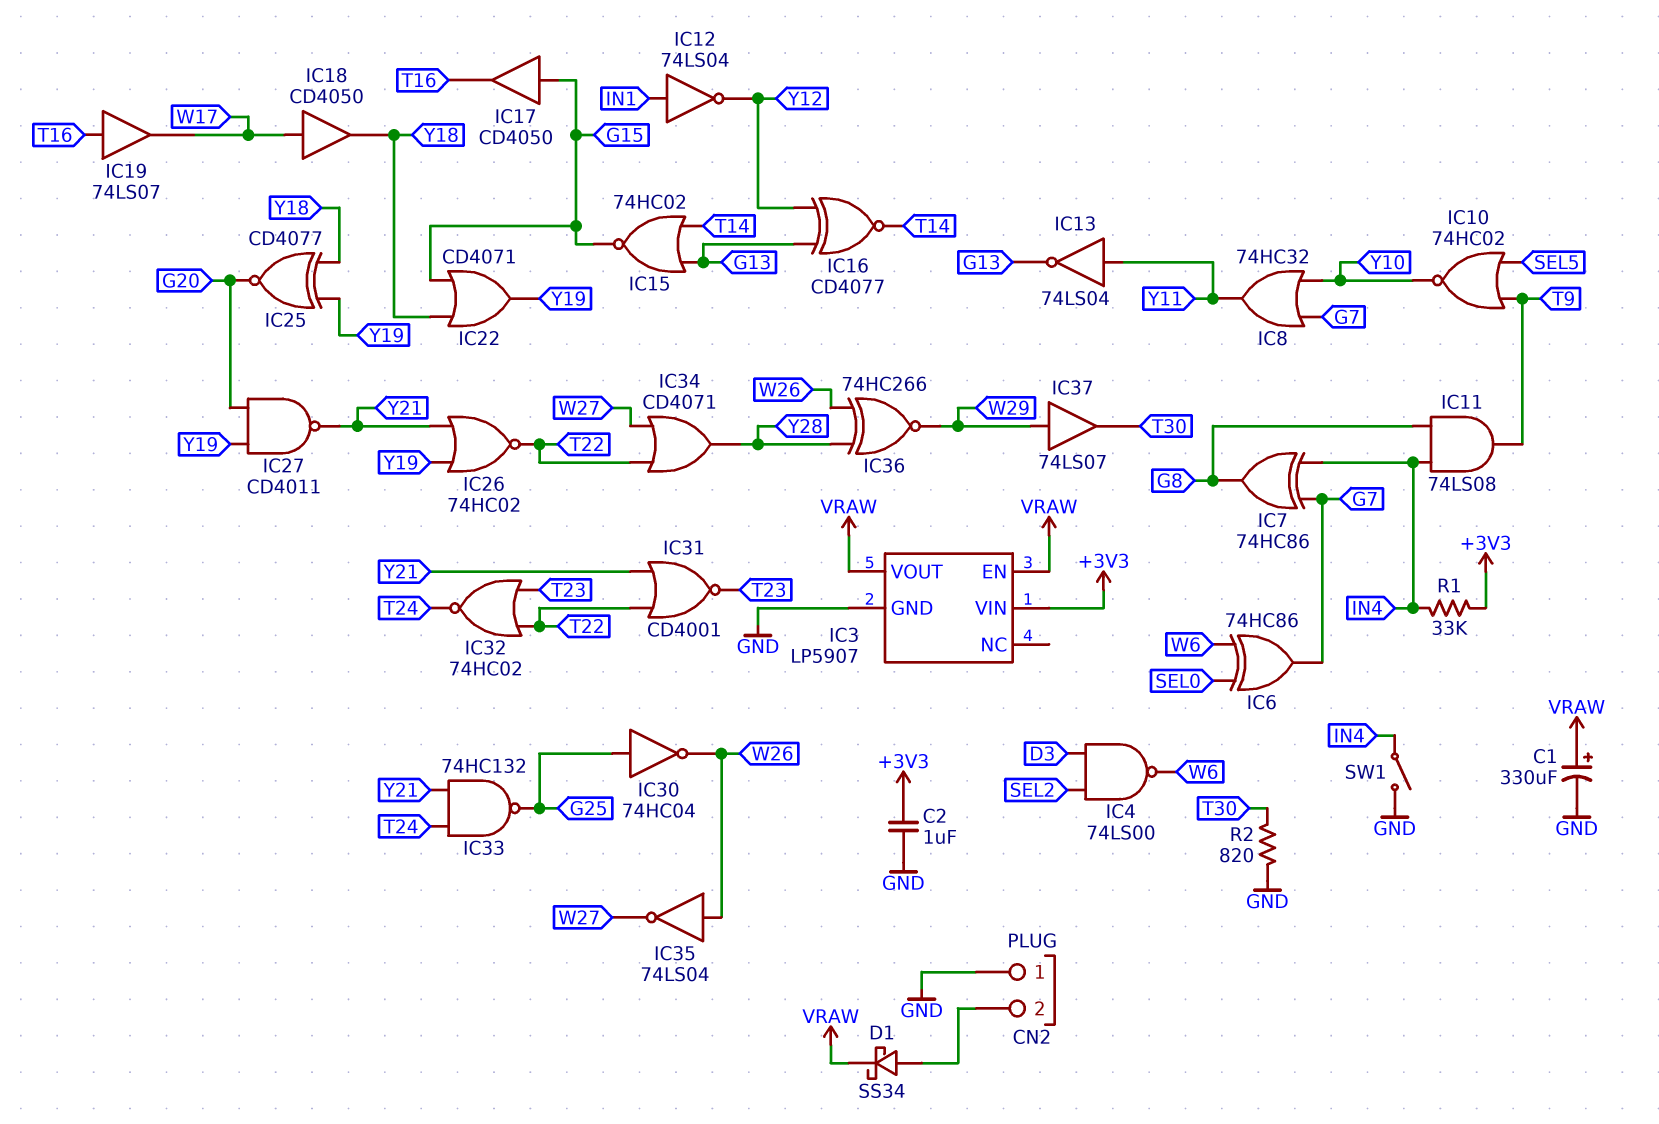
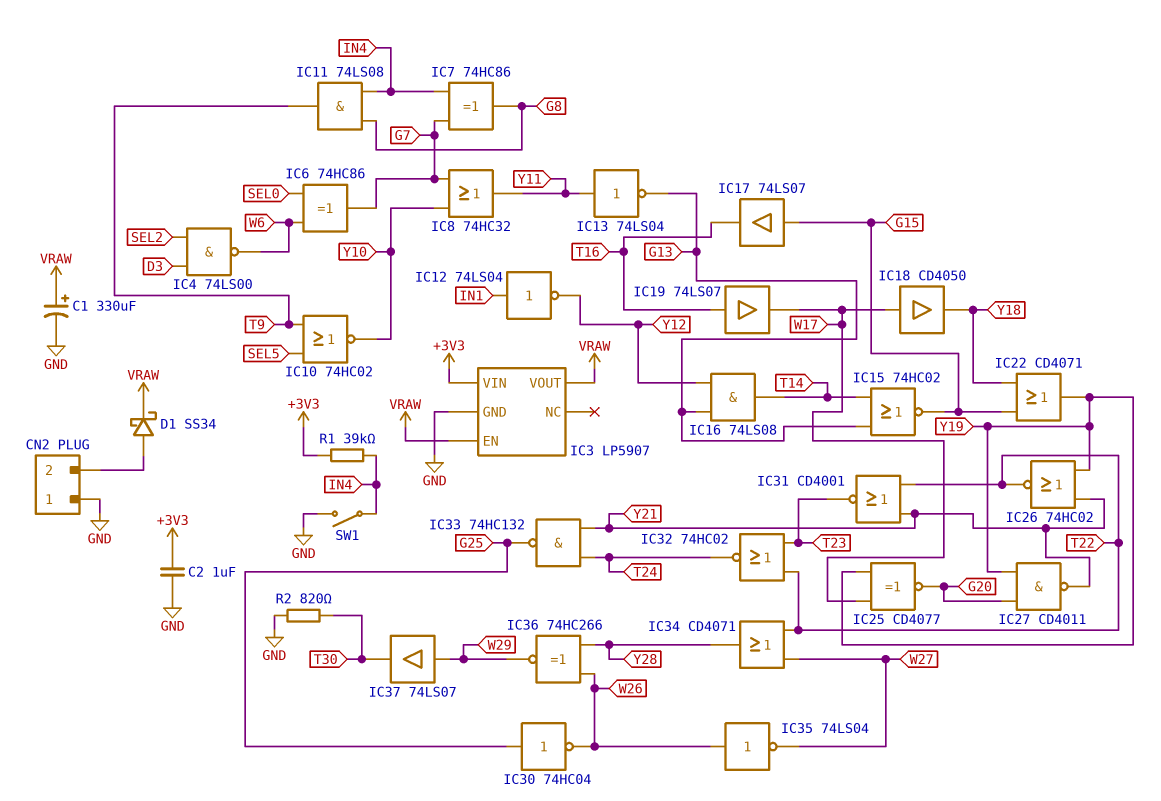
IC16: XNOR CD4077 (in G13, in Y12, out T14) -> AND 74LS08 (in G13, in Y12, out T14)
IC17: buffer CD4050 (in G15, out T16) -> buffer 74LS07 (in G15, out T16)
IC25: XNOR CD4077 (in Y18, in Y19, out G20) -> XNOR CD4077 (in W17, in Y19, out G20)
R1: 33k (+3V3, IN4) -> 39k (+3V3, IN4)

